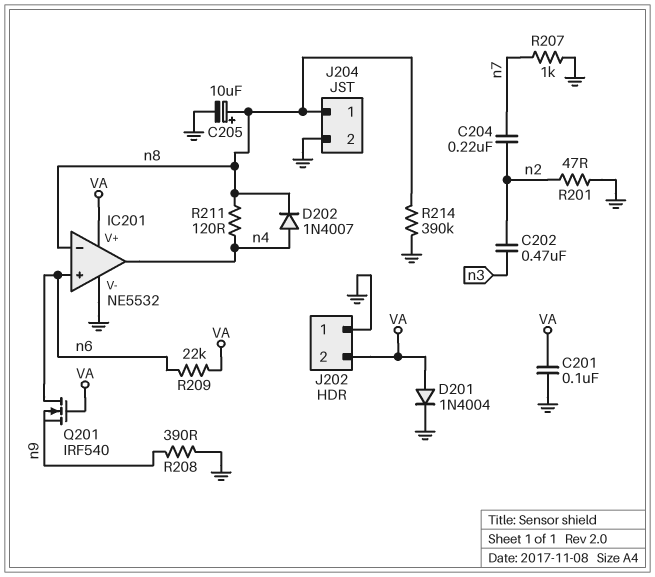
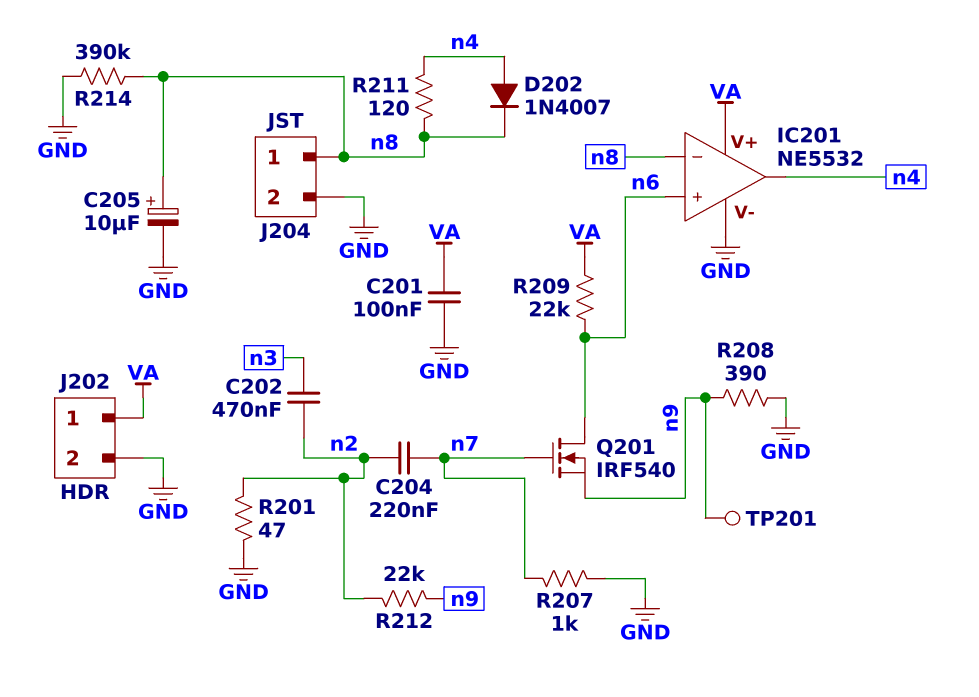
D201: diode 1N4004 (A VA, K GND) -> none
J202 pin 1: GND -> VA
J202 pin 2: VA -> GND
Q201: NMOS IRF540 (G VA, D n6, S n9) -> NMOS IRF540 (G n7, D n6, S n9)
R212: none -> 22k (n2, n9)
TP201: none -> test point (n9)

